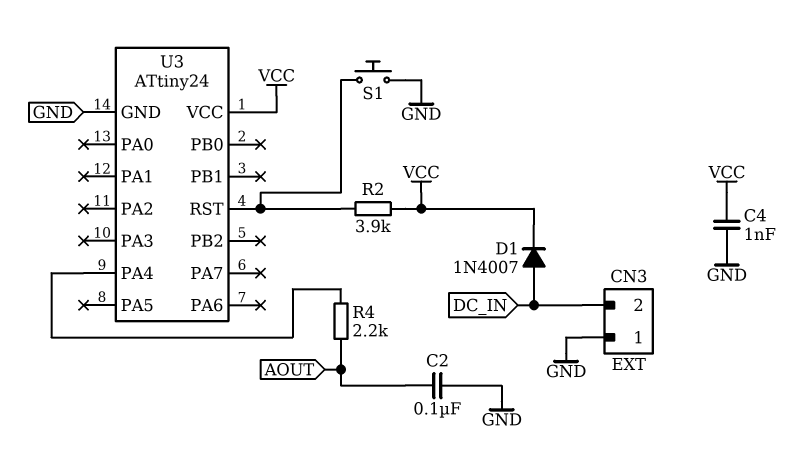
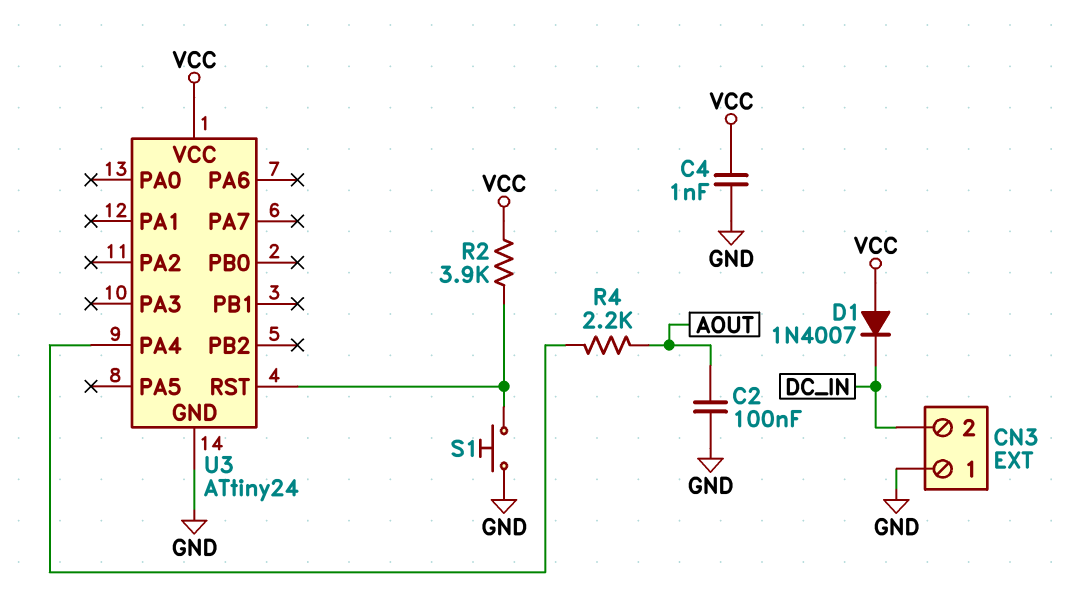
D1: diode 1N4007 (A DC_IN, K VCC) -> diode 1N4007 (A VCC, K DC_IN)

